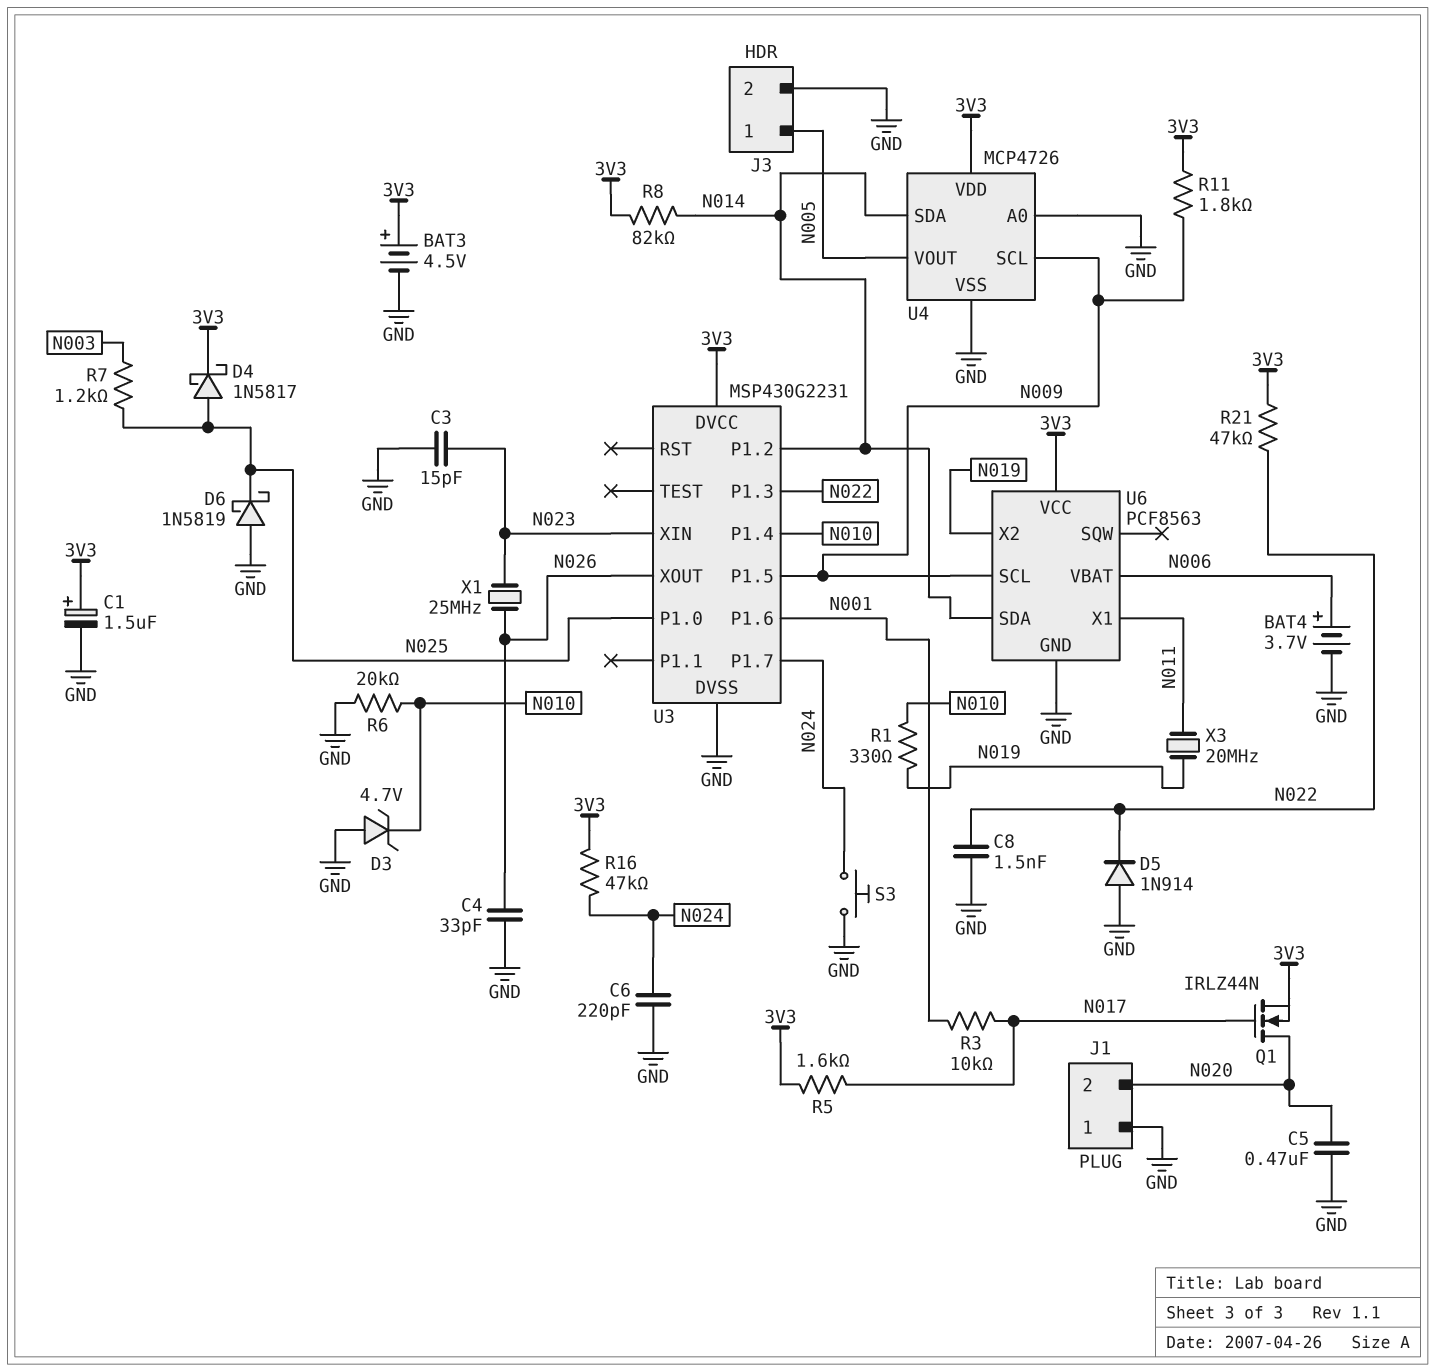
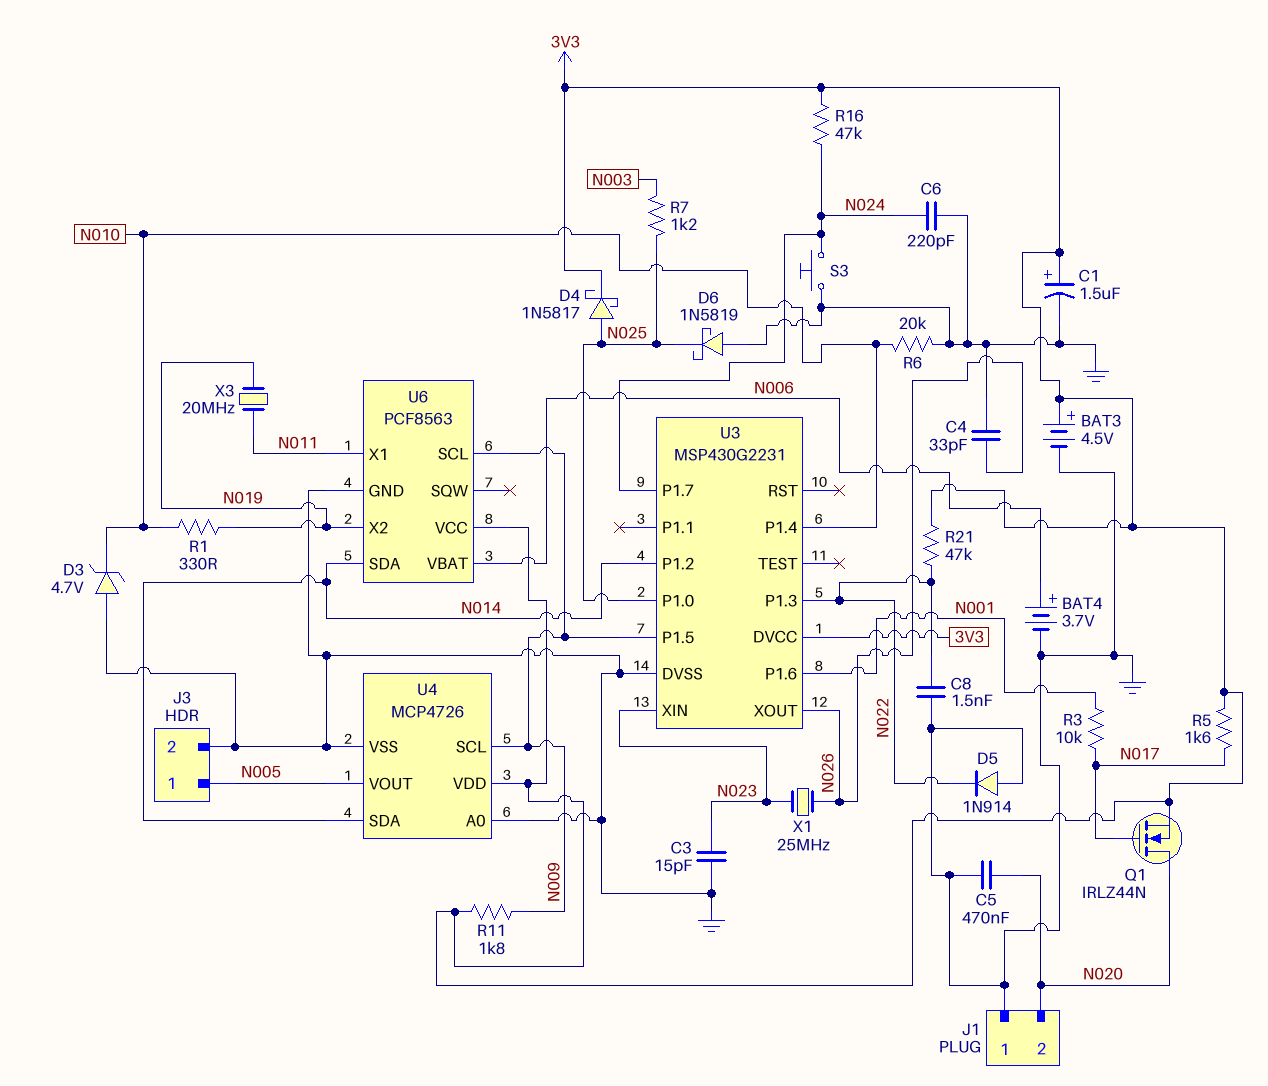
R8: 82k (3V3, N014) -> none

